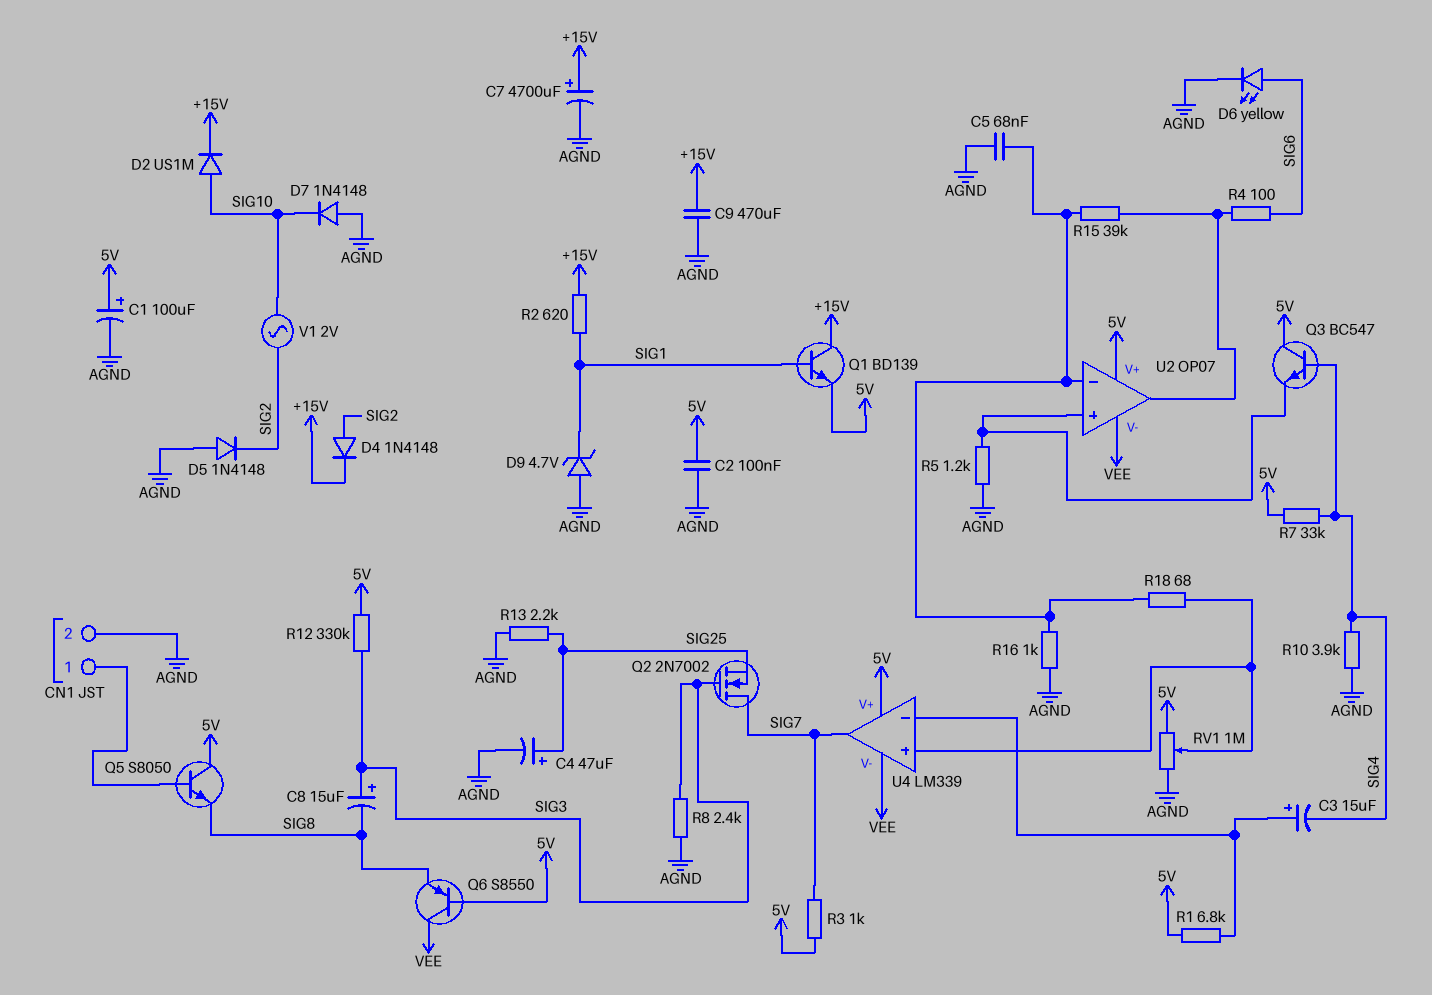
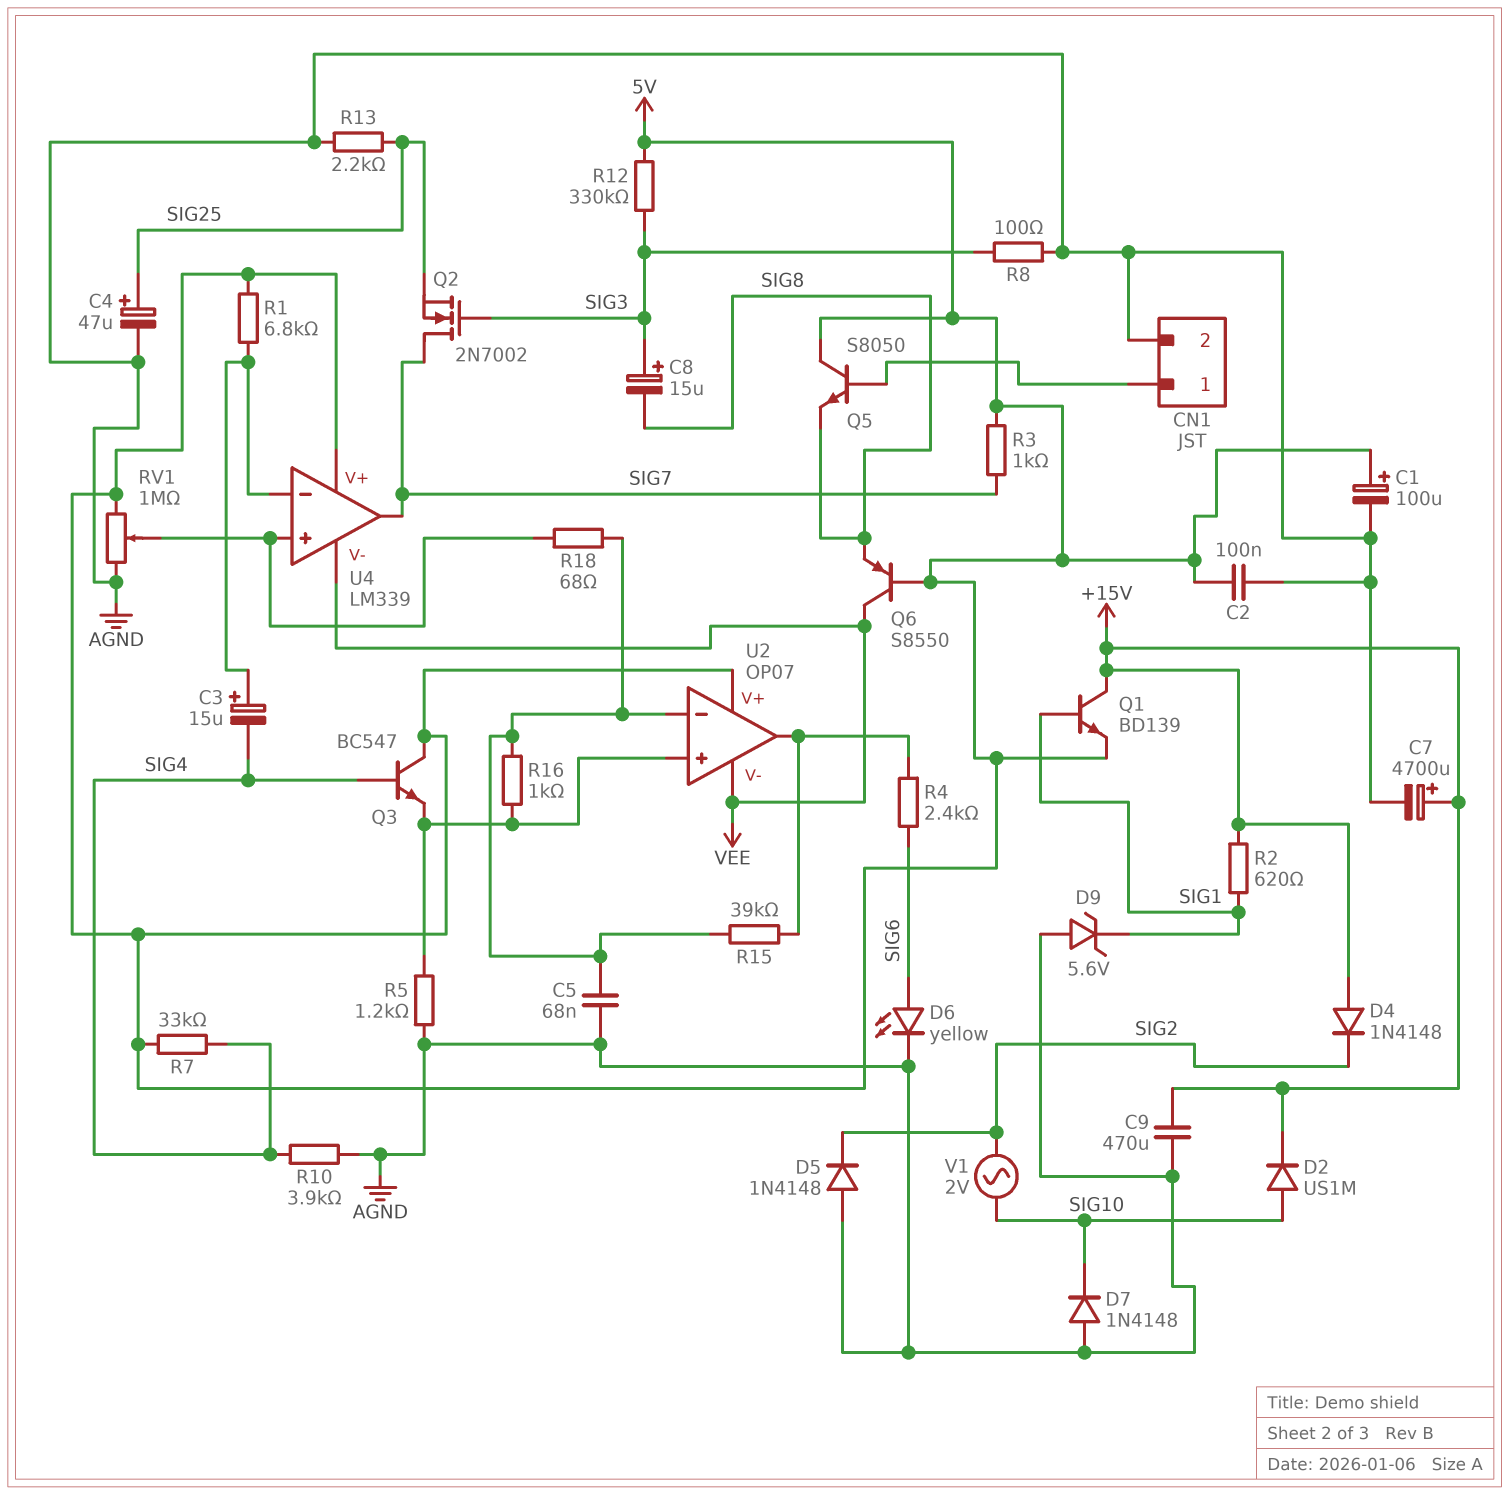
D4: diode 1N4148 (A SIG2, K +15V) -> diode 1N4148 (A +15V, K SIG2)
D9: zener 4.7V (A AGND, K SIG1) -> zener 5.6V (A AGND, K SIG1)
R4: 100 (SIG6, U2/out) -> 2.4k (SIG6, U2/out)
R8: 2.4k (AGND, SIG3) -> 100 (AGND, SIG3)
R16: 1k (AGND, U2/in-) -> 1k (U2/in+, U2/in-)

